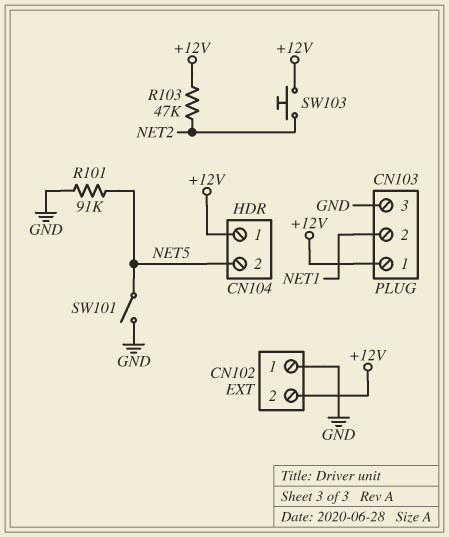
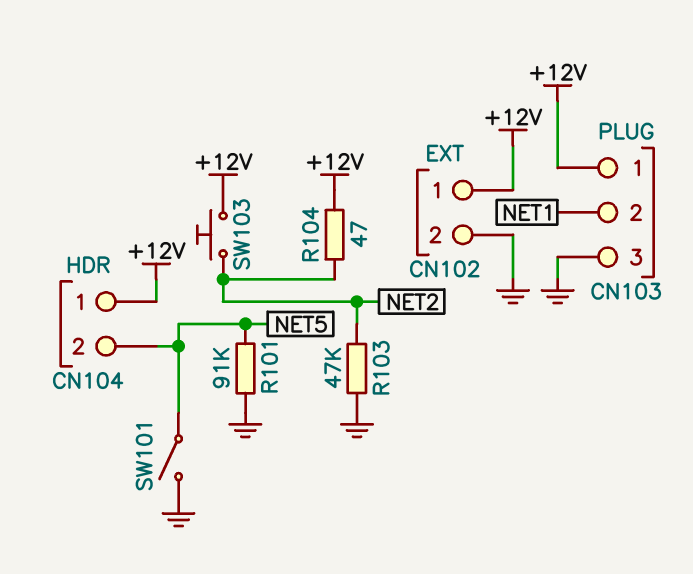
CN102 pin 1: GND -> +12V
CN102 pin 2: +12V -> GND
R103: 47k (+12V, NET2) -> 47k (GND, NET2)
R104: none -> 47 (+12V, NET2)

